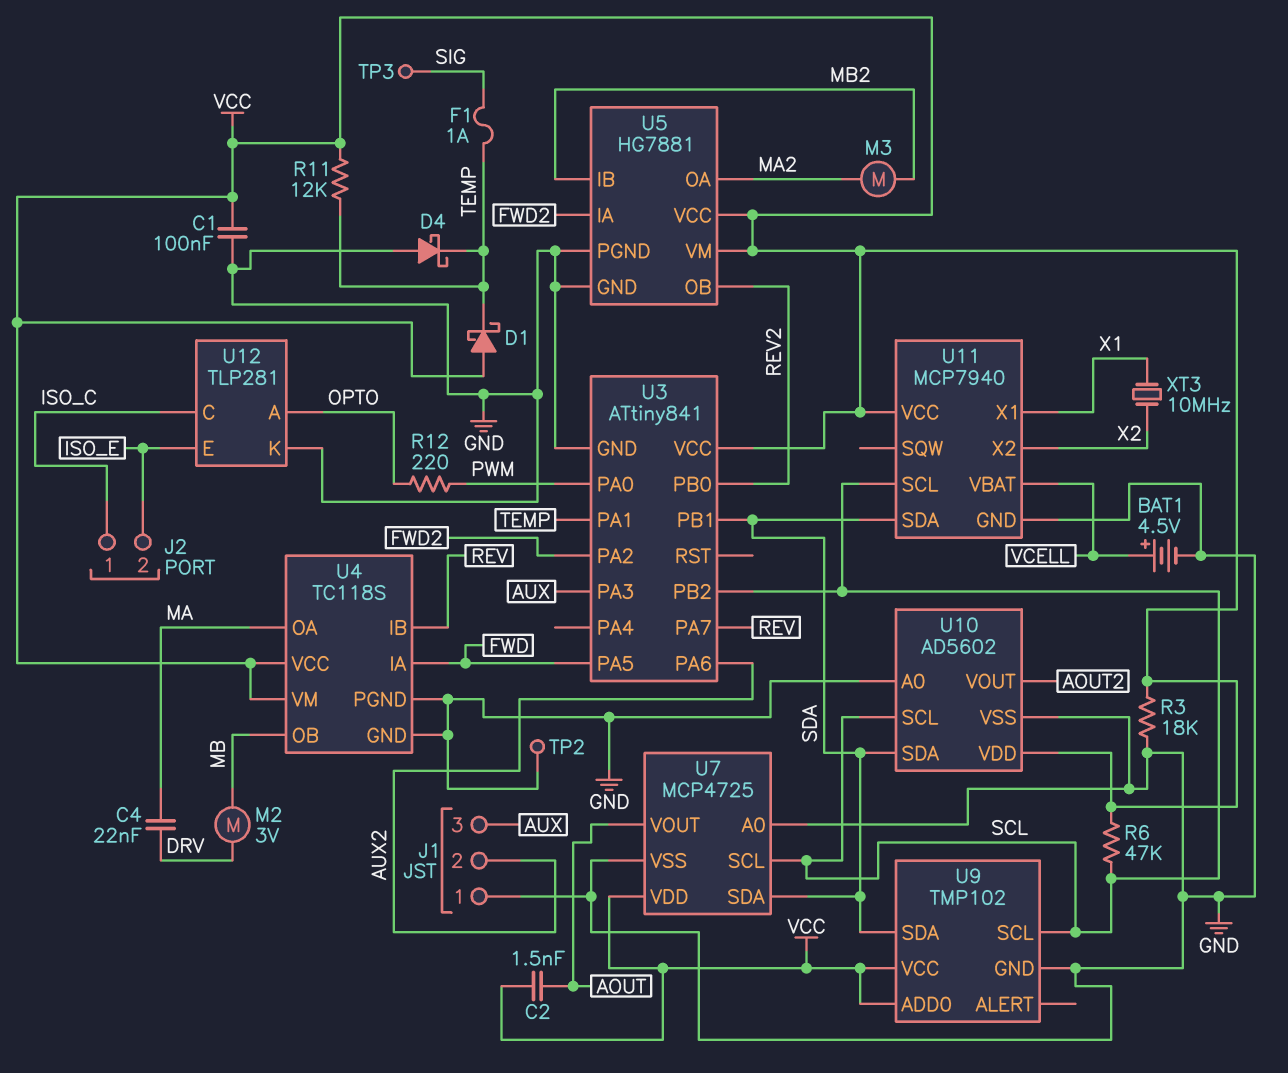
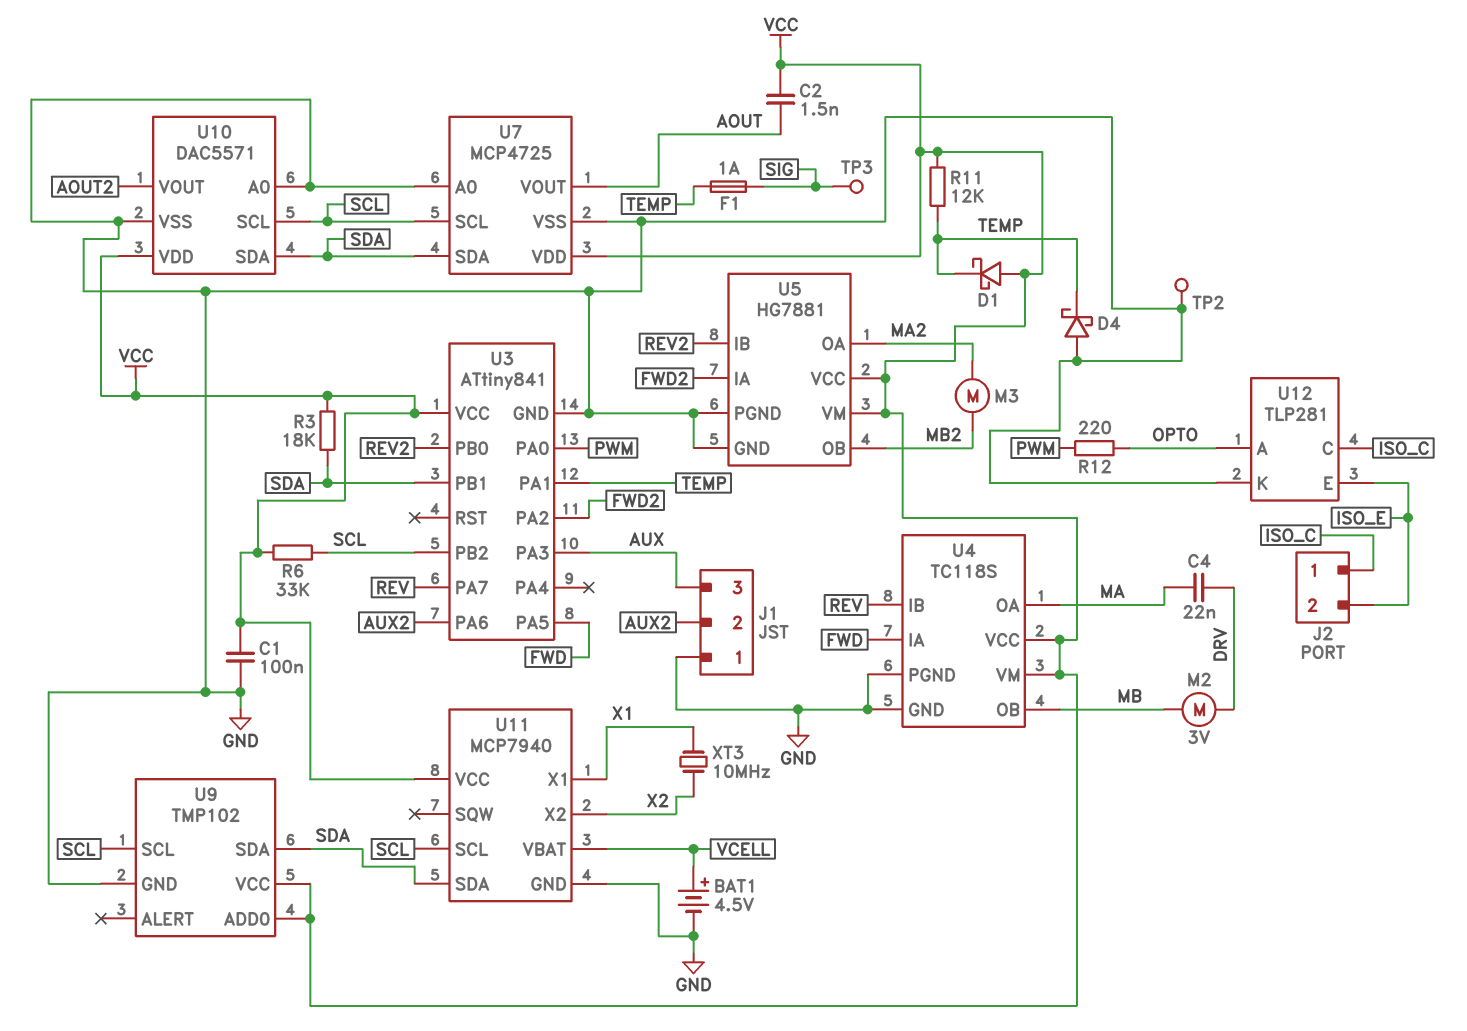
R3: 18k (GND, VCC) -> 18k (SDA, VCC)
R6: 47k (SCL, VCC) -> 33k (SCL, VCC)
U5 pin IB: MB2 -> REV2
U5 pin OB: REV2 -> MB2
U10: AD5602 -> DAC5571

